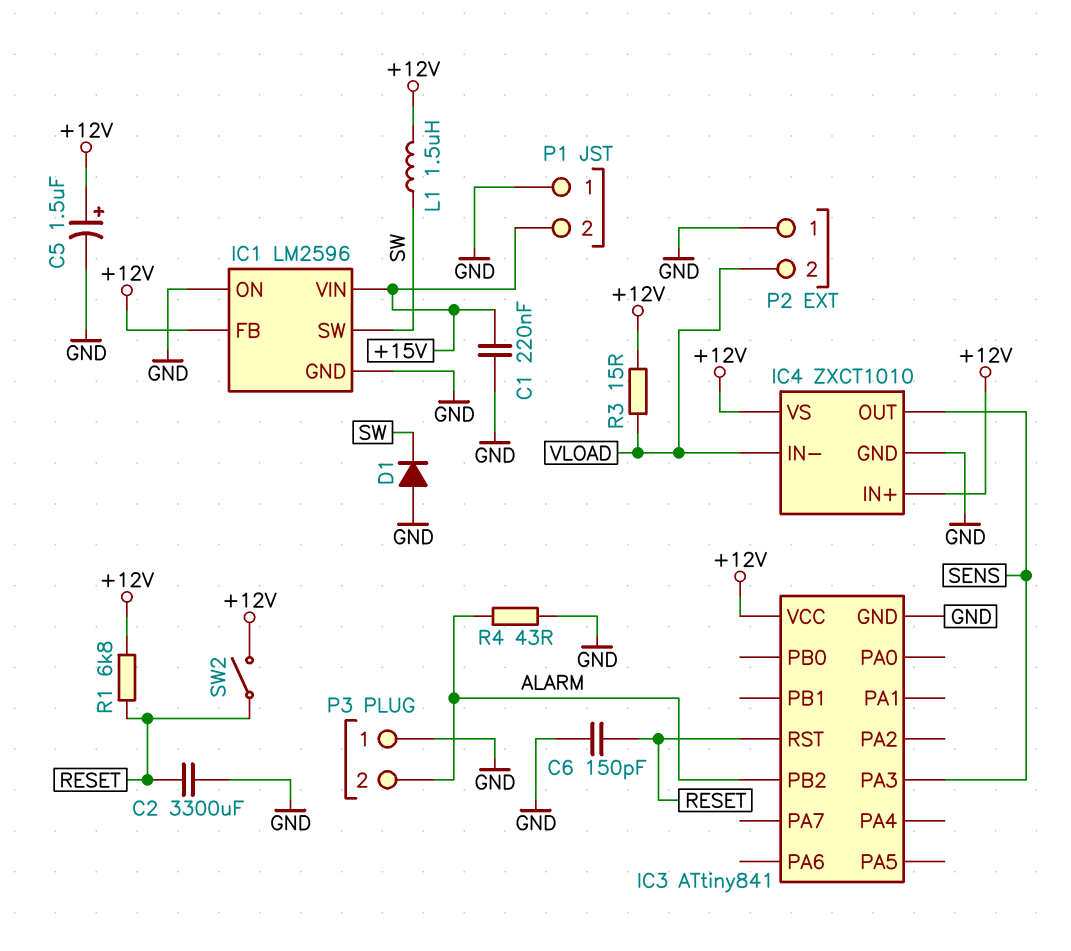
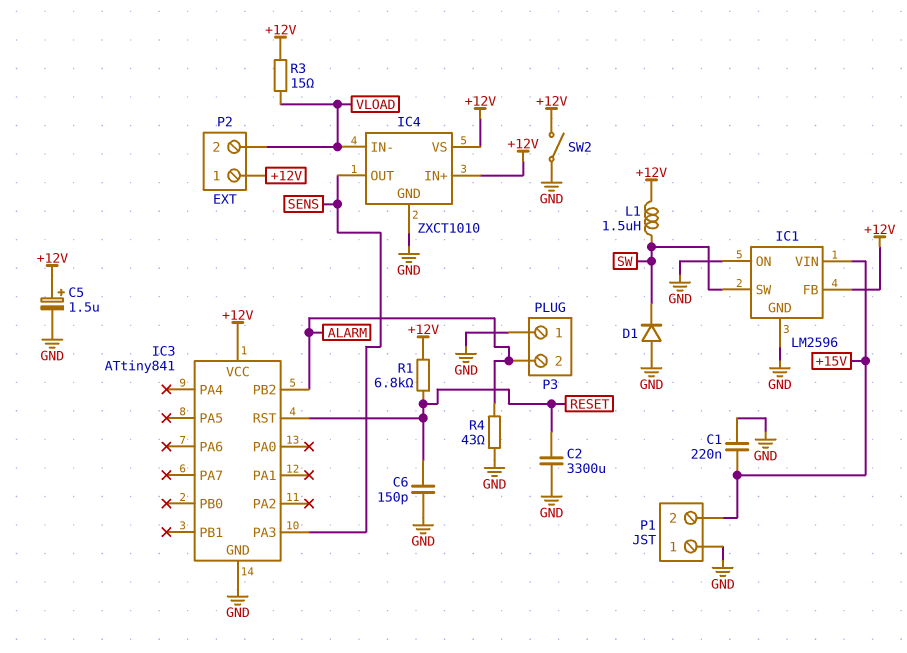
P2 pin 1: GND -> +12V
SW2: switch (+12V, RESET) -> switch (+12V, GND)

